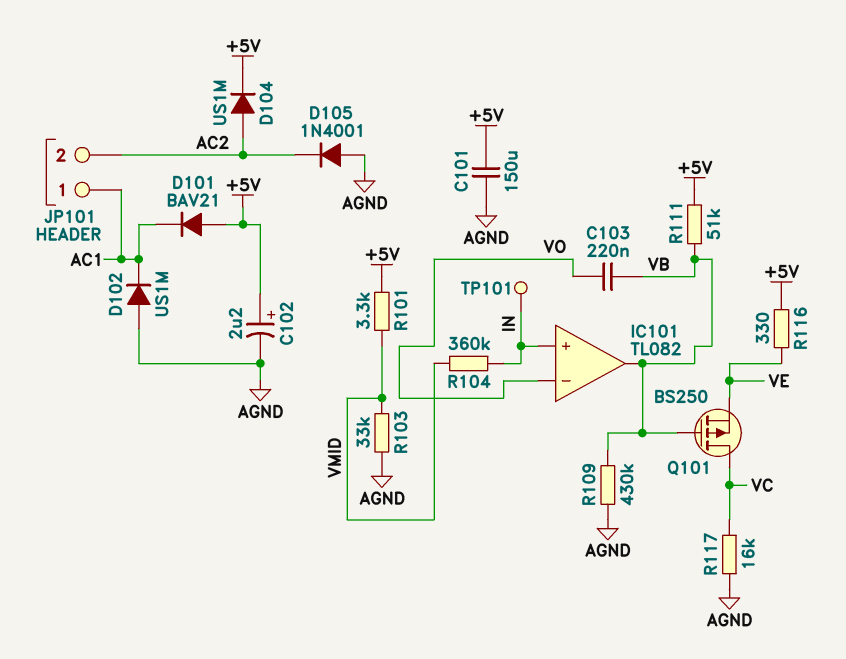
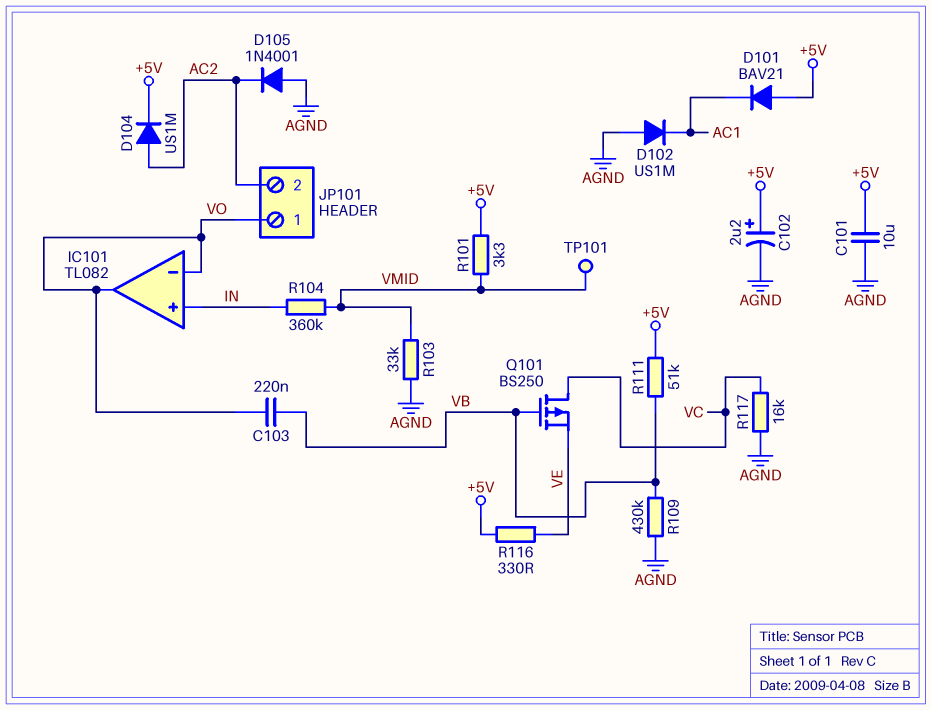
C101: 150uF (+5V, AGND) -> 10uF (+5V, AGND)
IC101 pin out: VB -> VO
JP101 pin 1: AC1 -> VO
TP101: test point (IN) -> test point (VMID)

